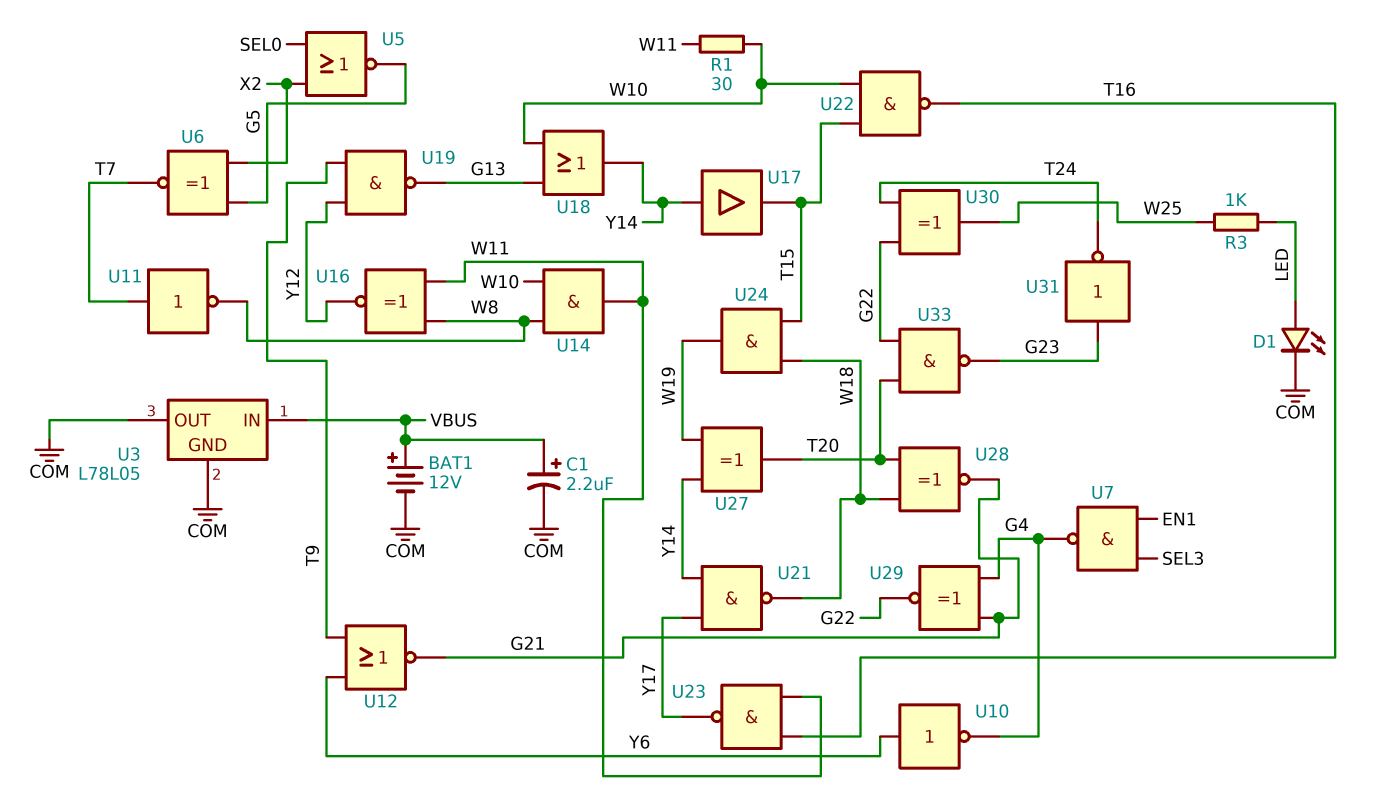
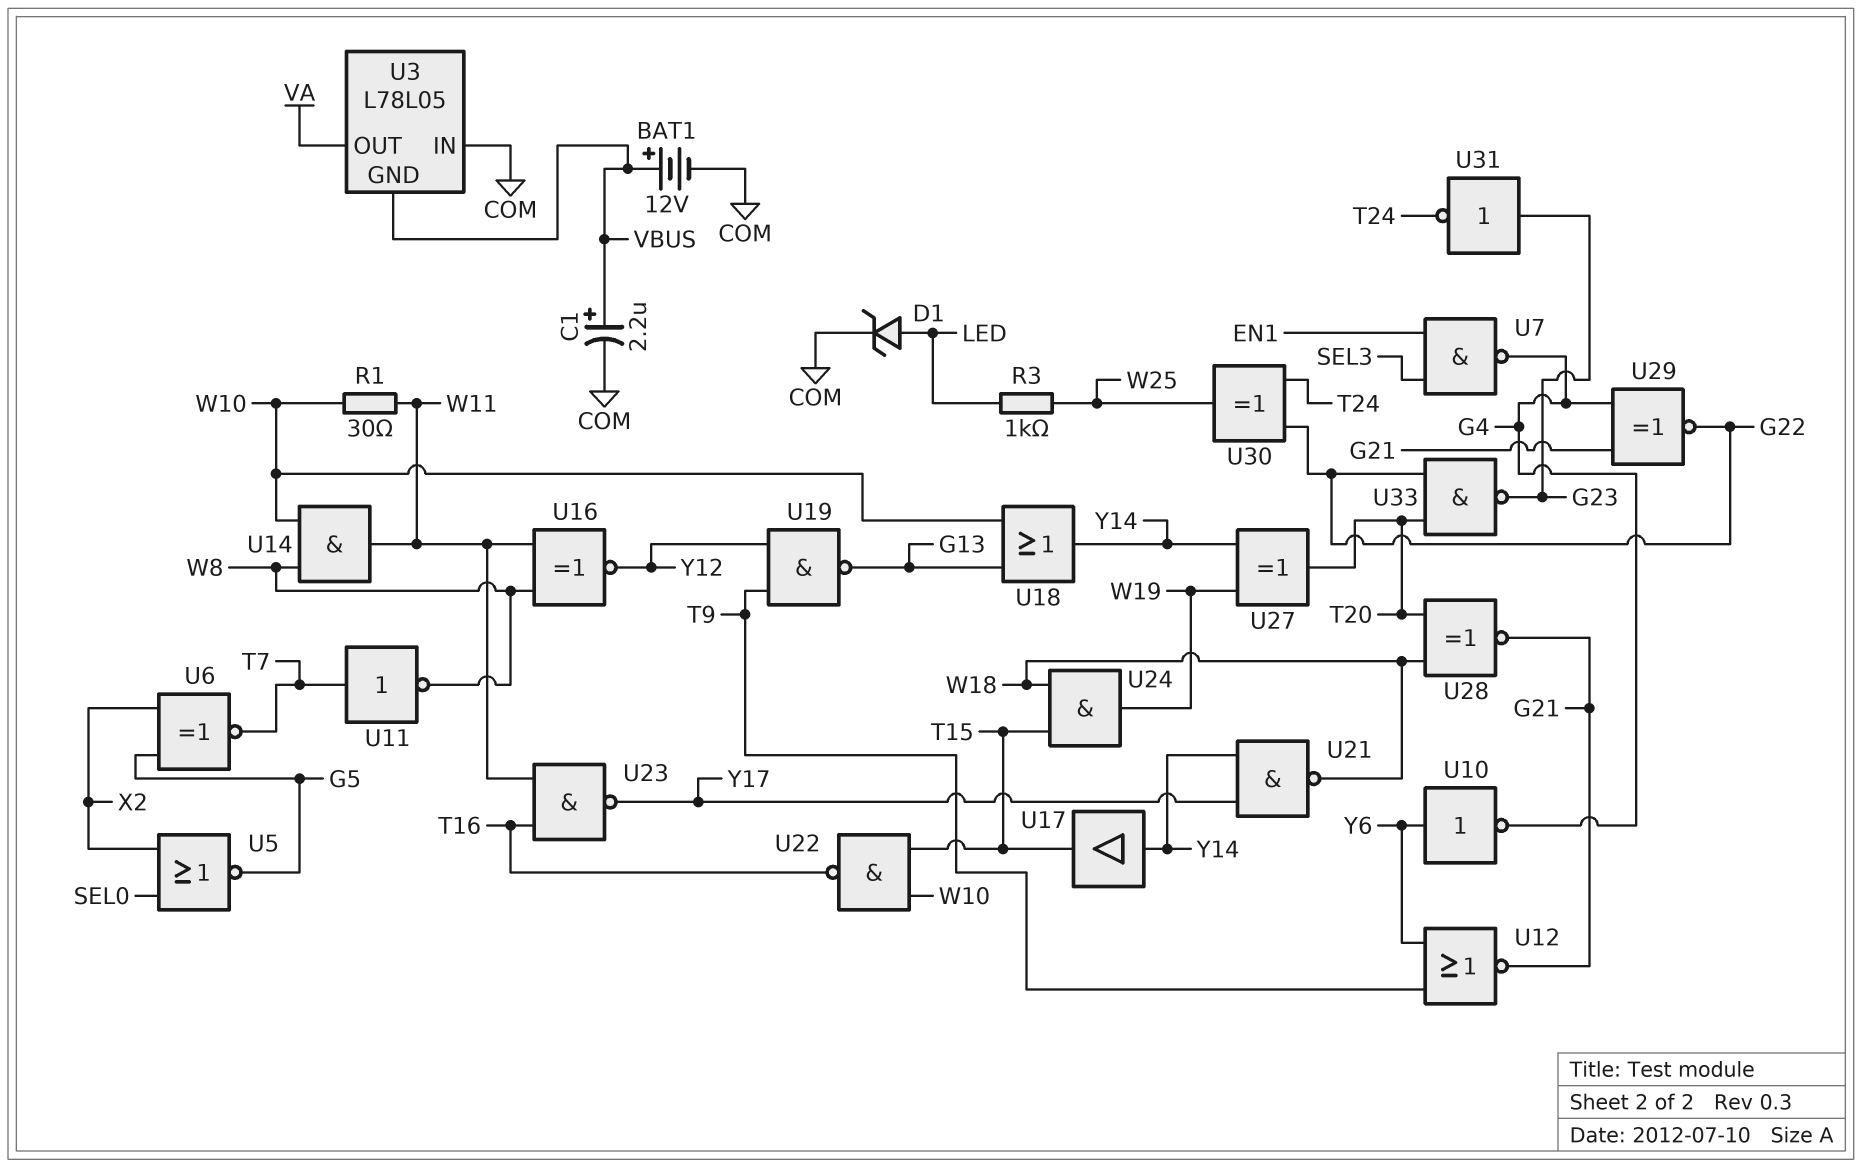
D1: LED (A LED, K COM) -> zener (A LED, K COM)
U3 pin GND: COM -> VBUS
U3 pin IN: VBUS -> COM
U3 pin OUT: COM -> VA

